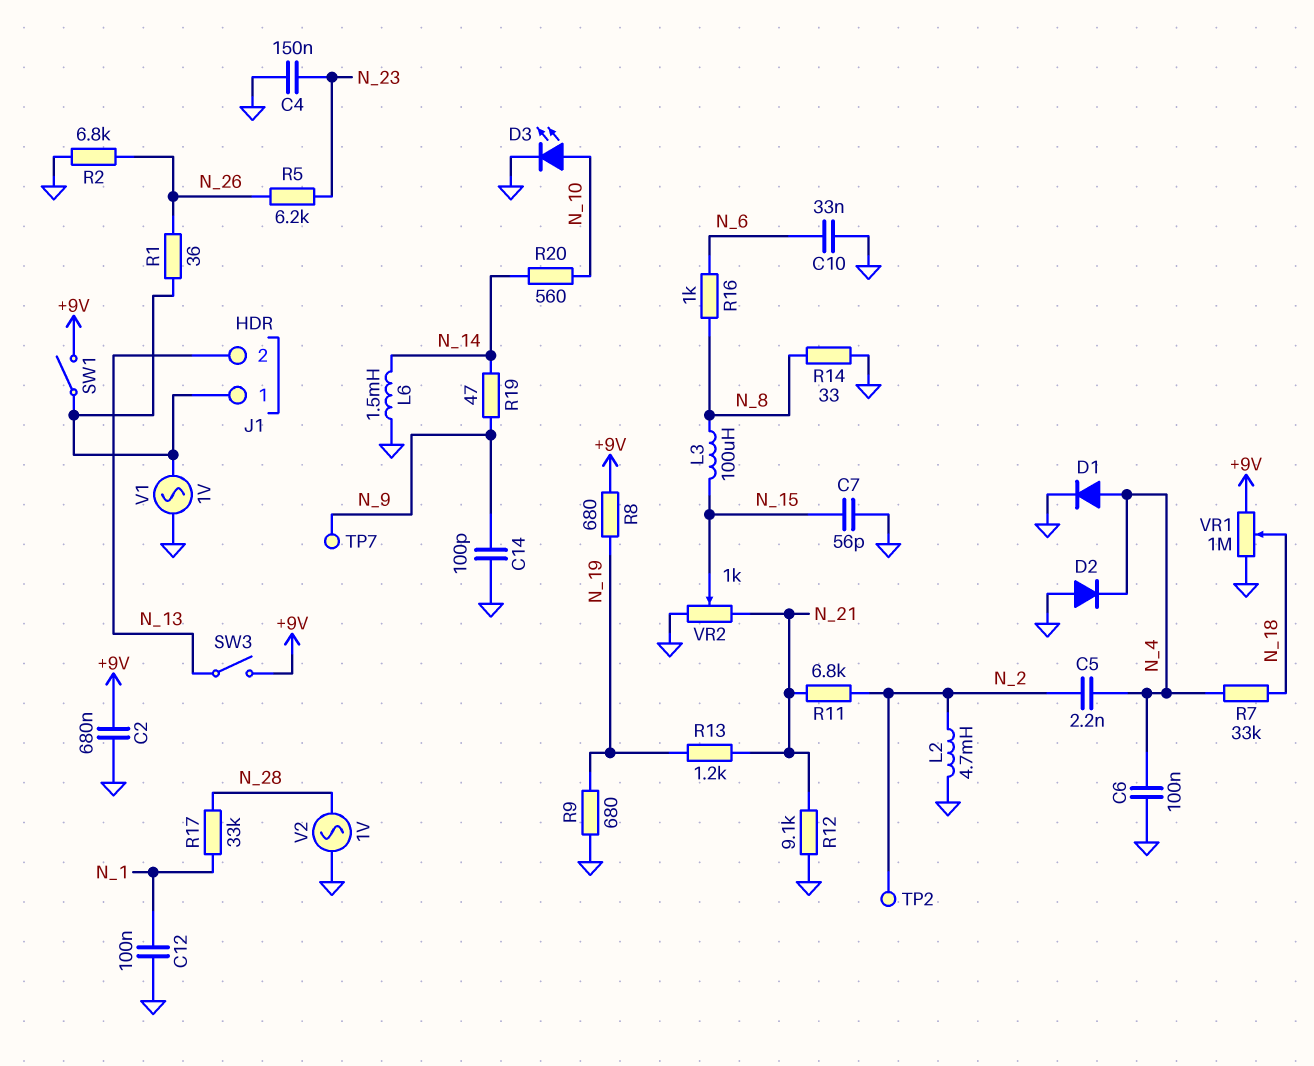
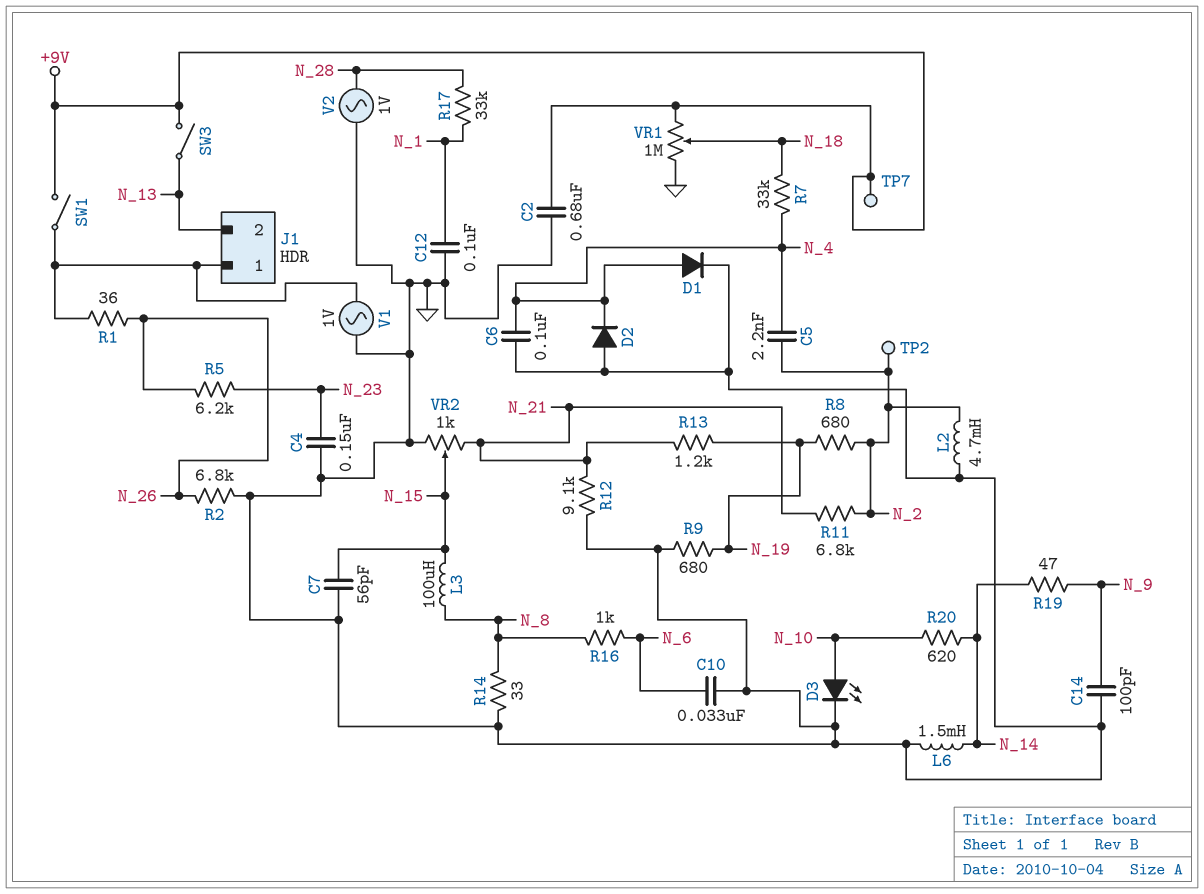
R8: 680 (+9V, N_19) -> 680 (N_2, N_19)
R20: 560 (N_10, N_14) -> 620 (N_10, N_14)
TP7: test point (N_9) -> test point (+9V)

